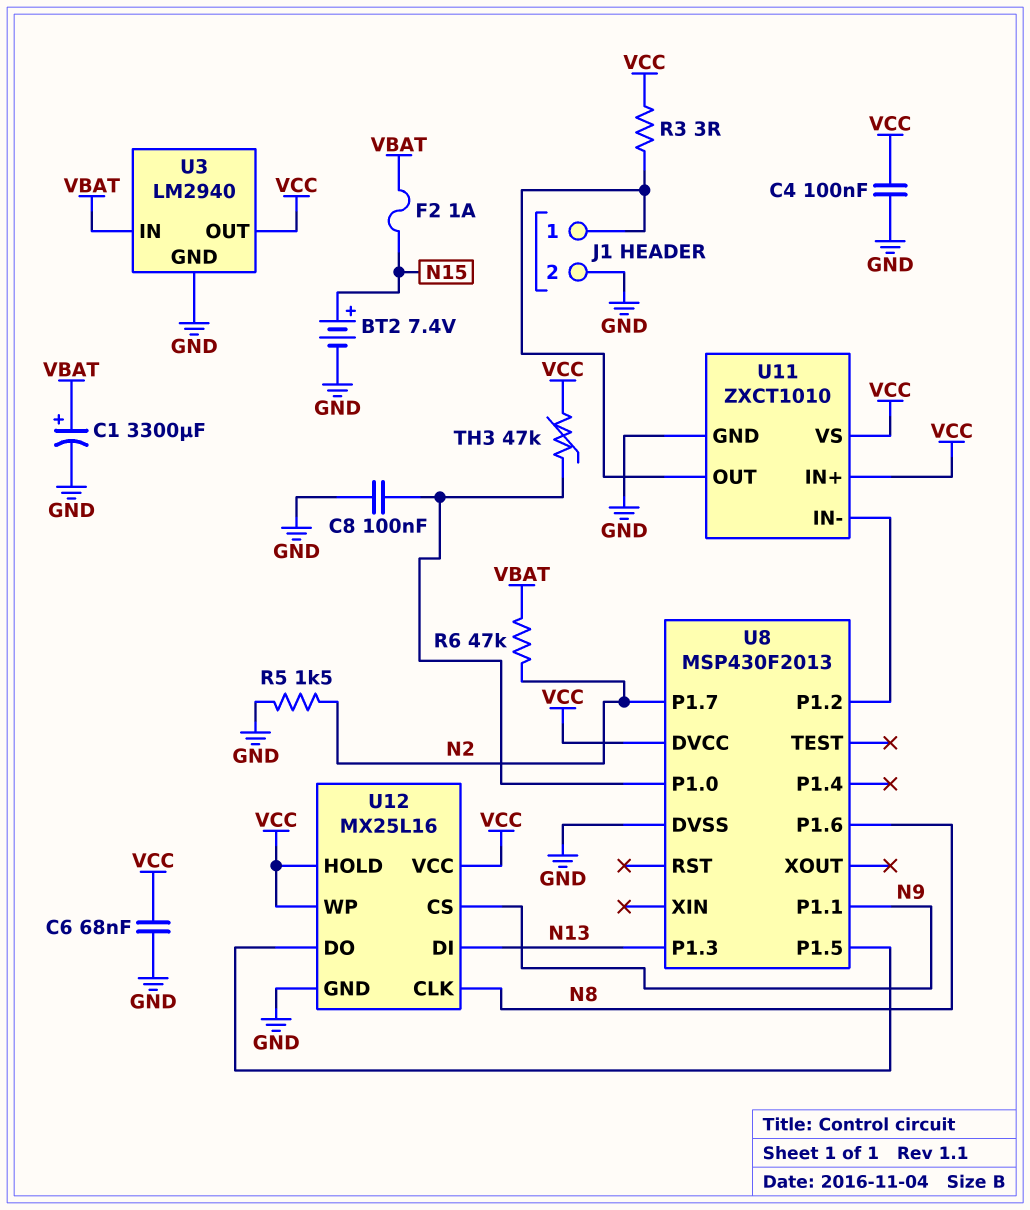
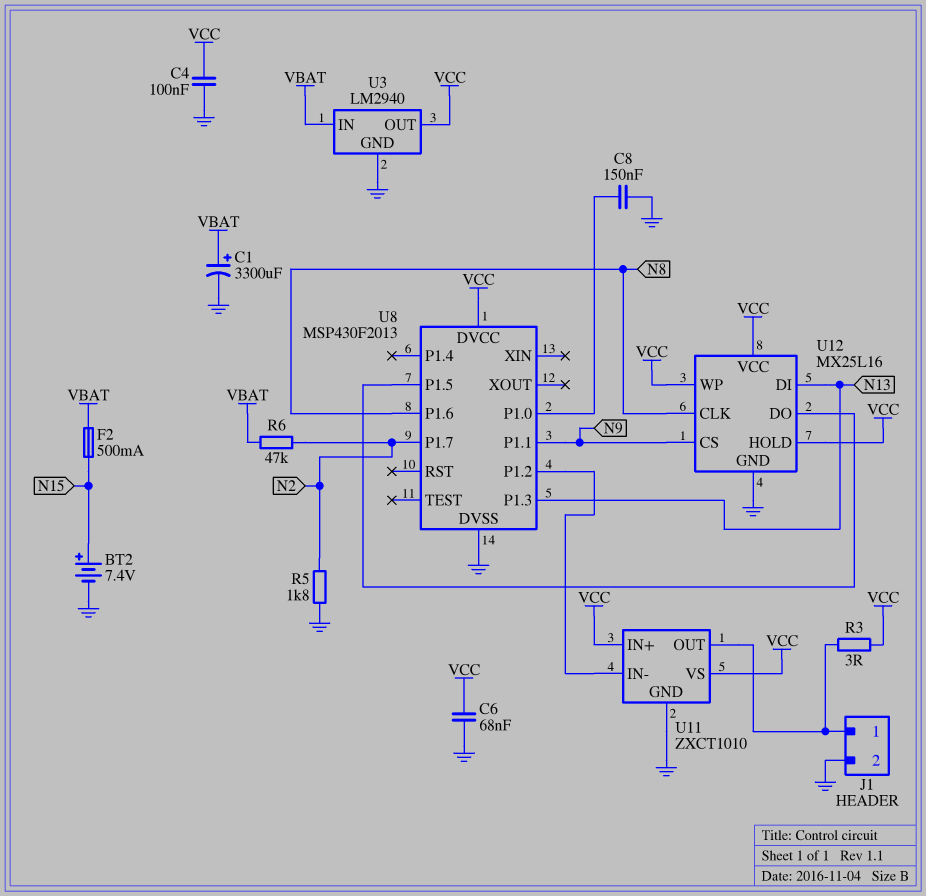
C8: 100nF (GND, U8/P1.0) -> 150nF (GND, U8/P1.0)
F2: 1A (N15, VBAT) -> 500mA (N15, VBAT)
R5: 1.5k (GND, N2) -> 1.8k (GND, N2)
TH3: 47k (U8/P1.0, VCC) -> none

